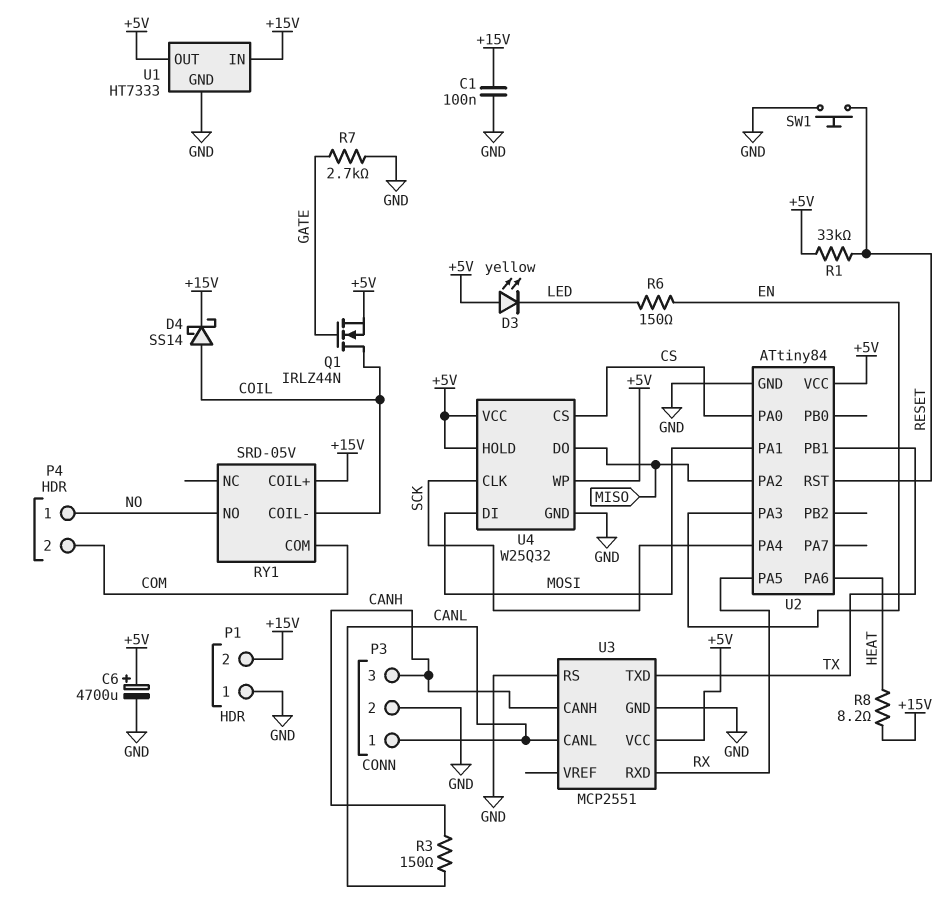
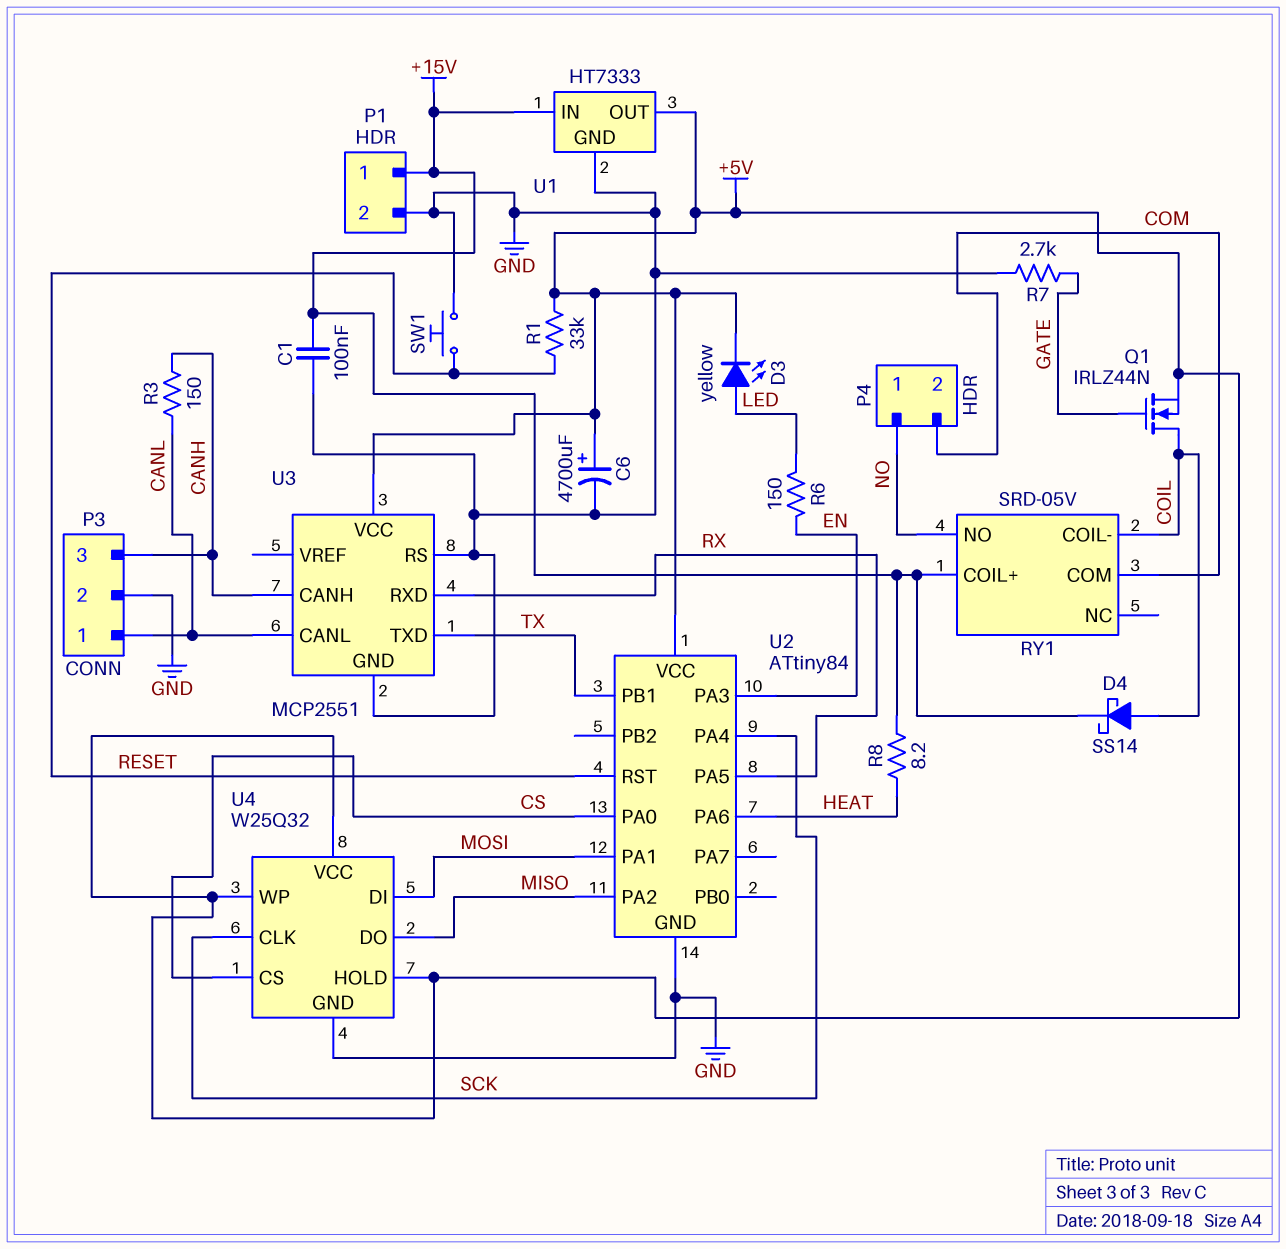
D3: LED yellow (A +5V, K LED) -> LED yellow (A LED, K +5V)
P1 pin 1: GND -> +15V
P1 pin 2: +15V -> GND

